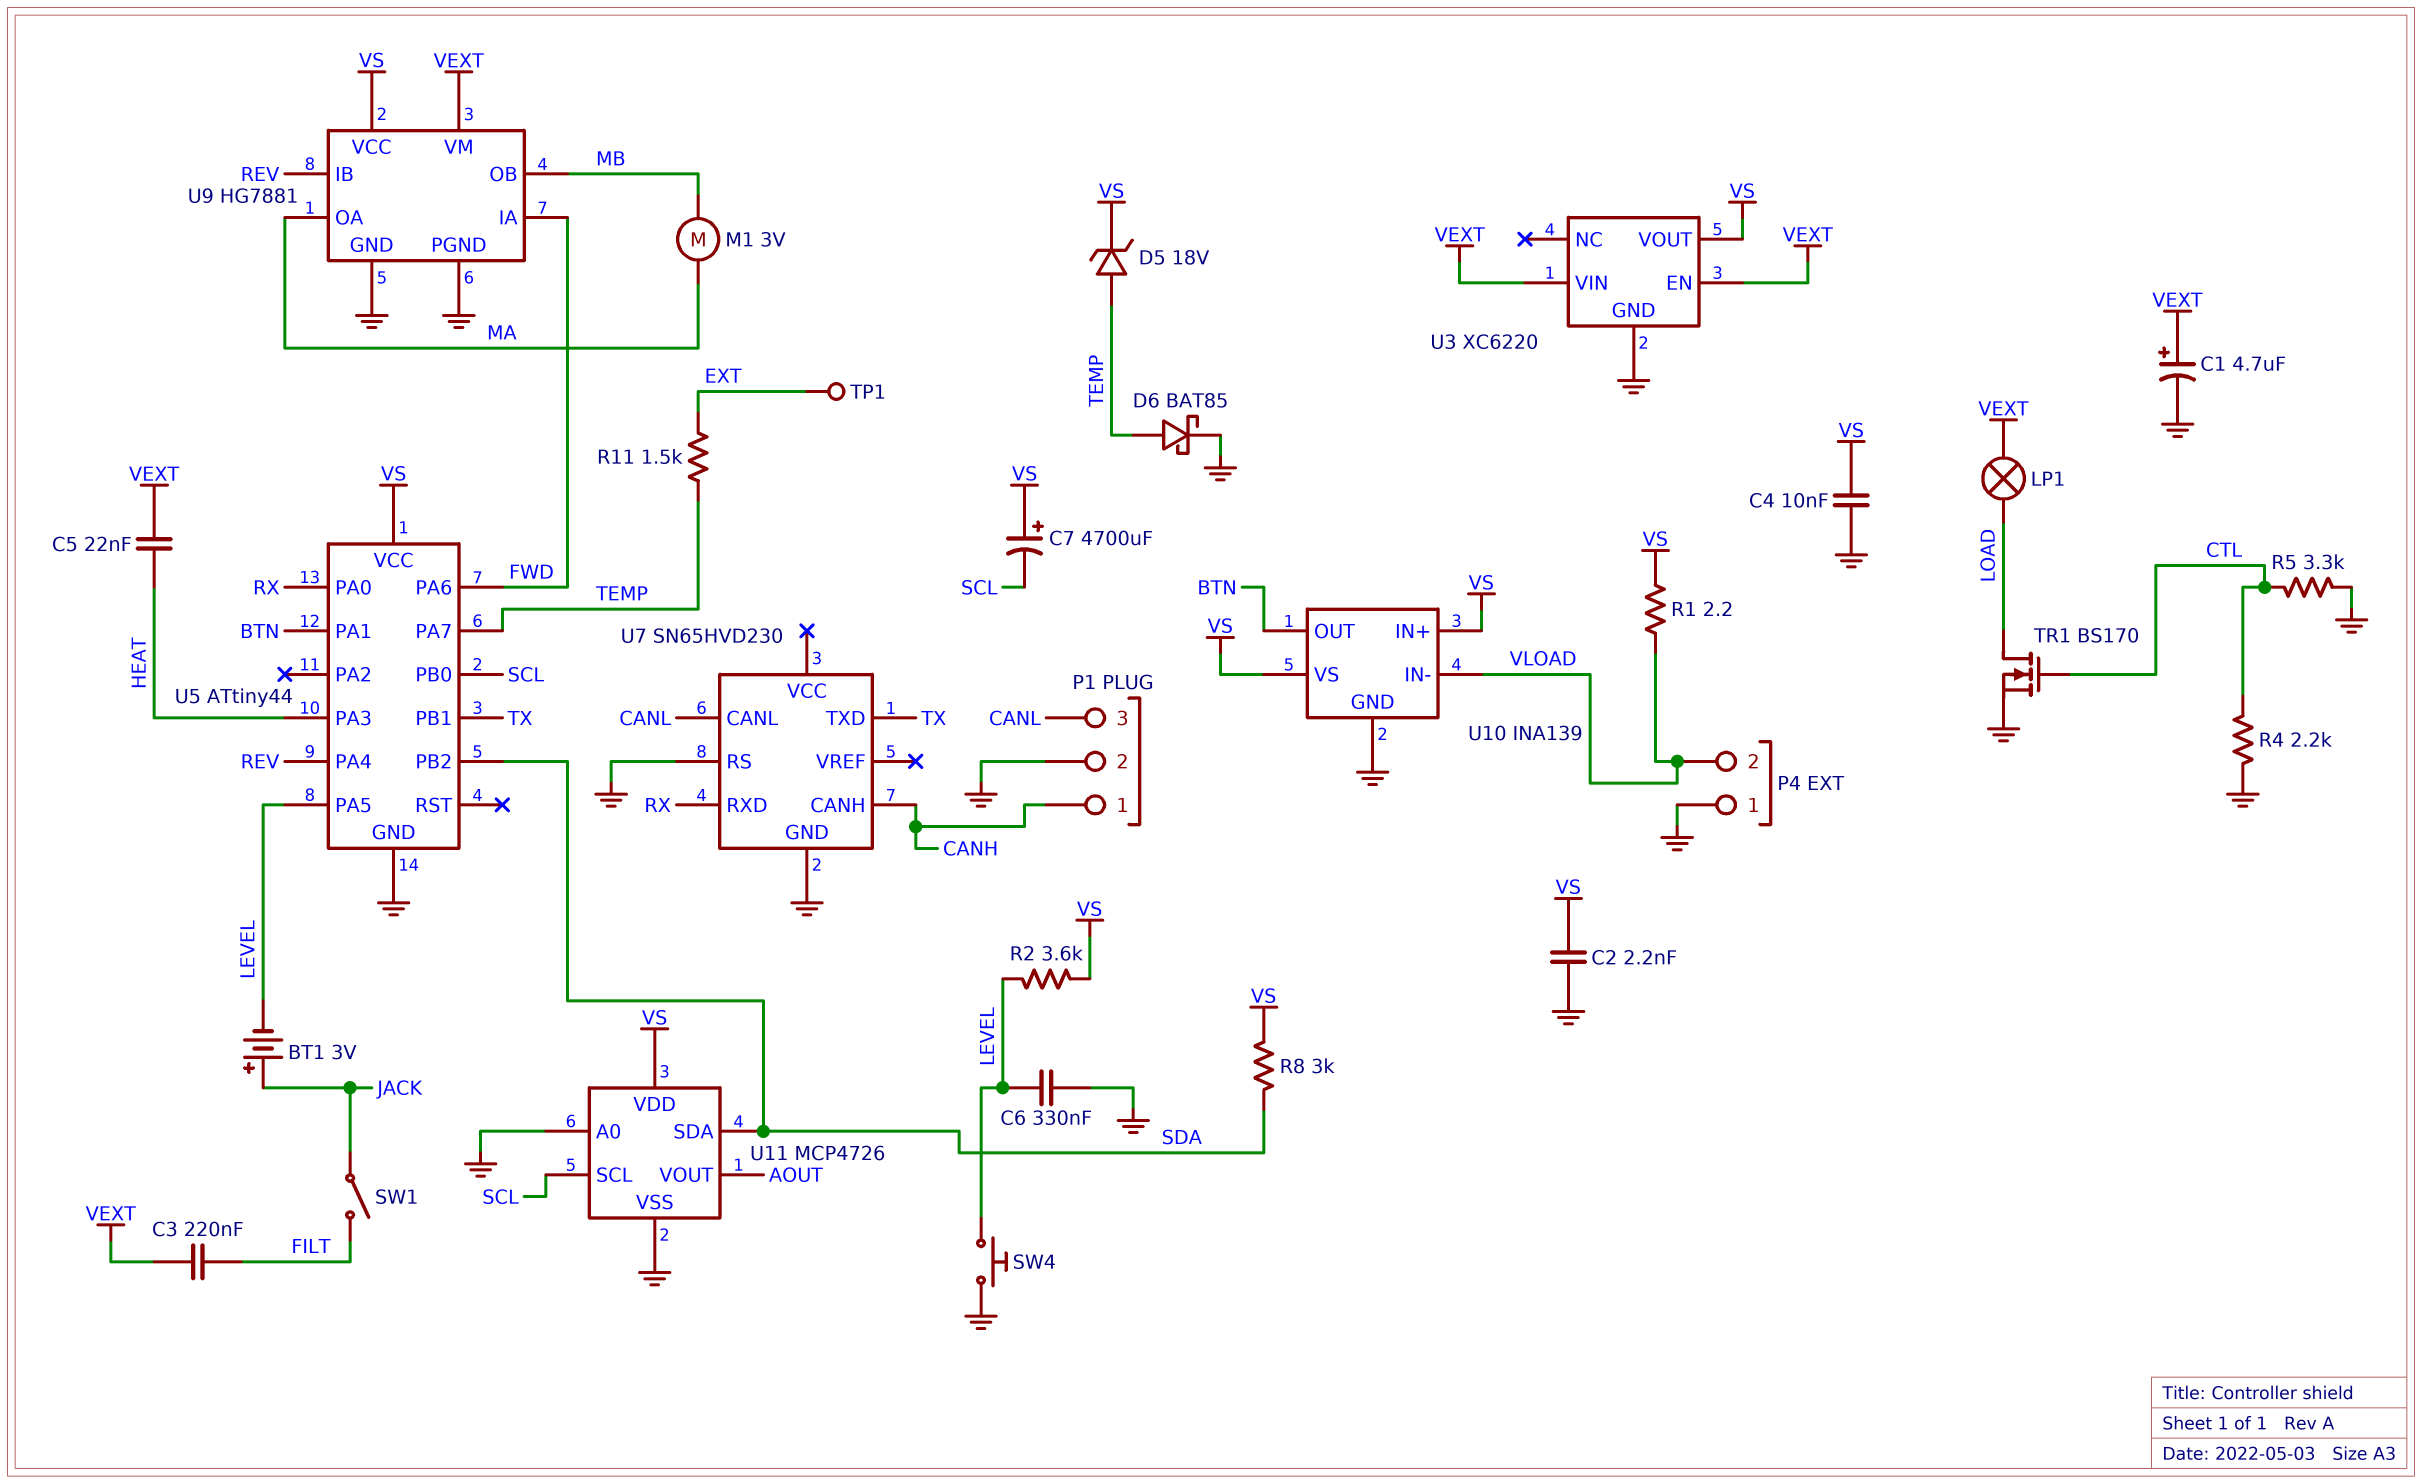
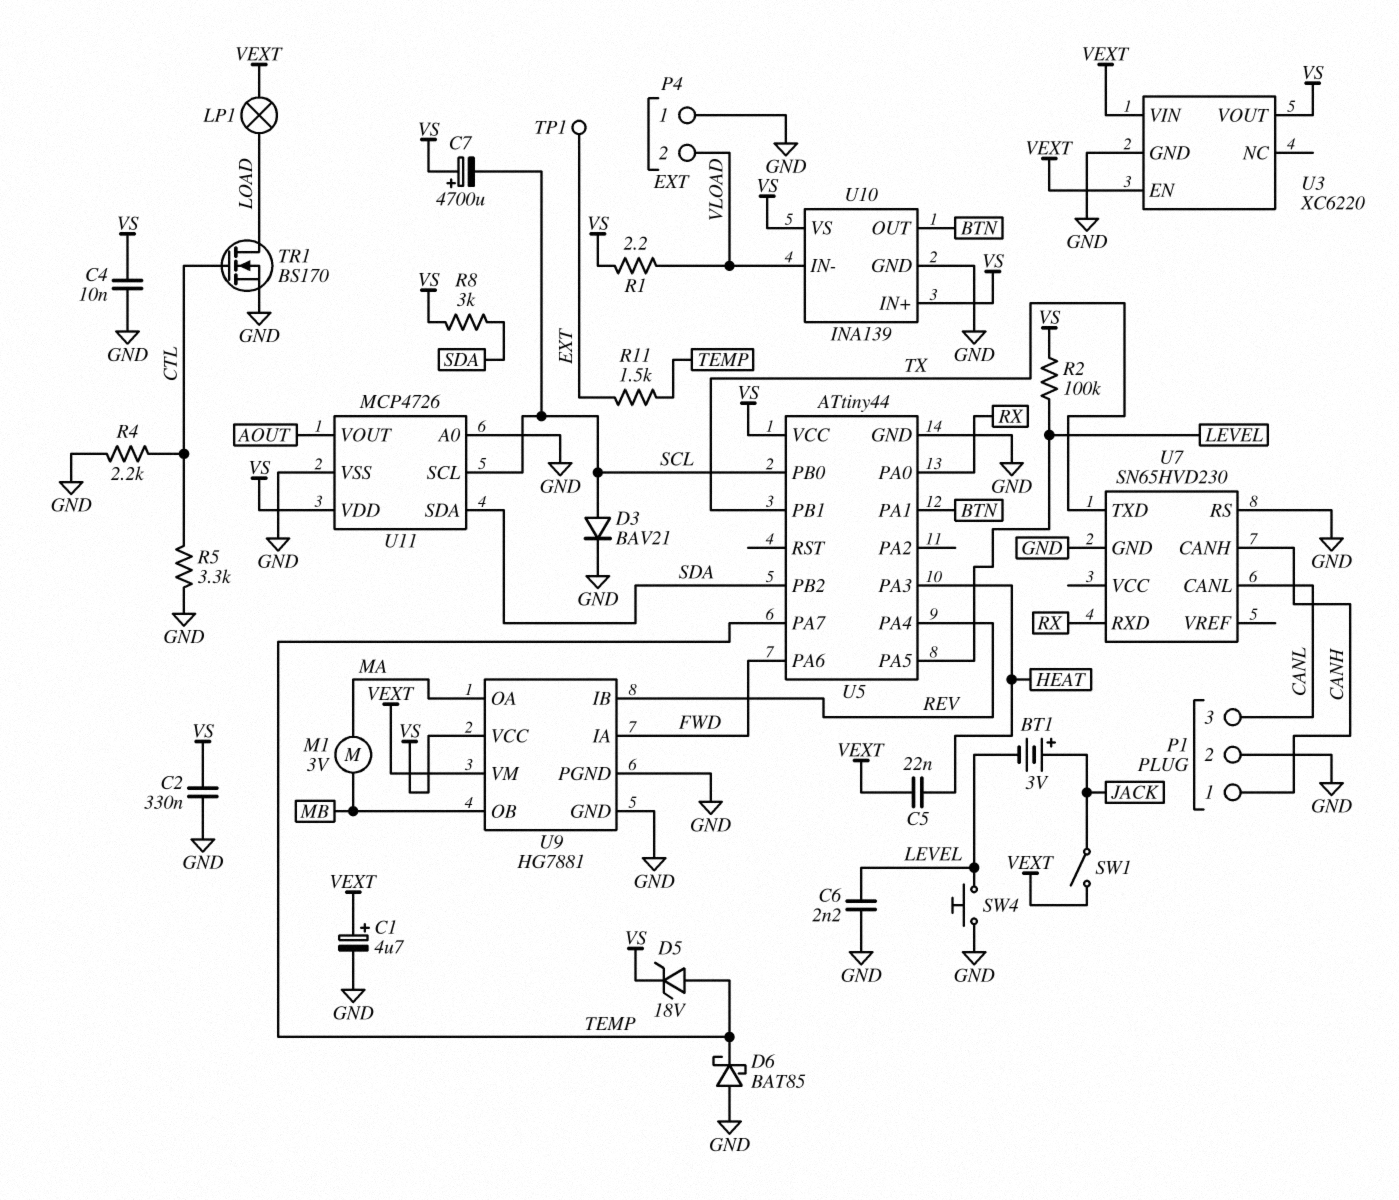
C2: 2.2nF (GND, VS) -> 330nF (GND, VS)
C3: 220nF (FILT, VEXT) -> none
C6: 330nF (GND, LEVEL) -> 2.2nF (GND, LEVEL)
D3: none -> diode BAV21 (A SCL, K GND)
D6: schottky BAT85 (A TEMP, K GND) -> schottky BAT85 (A GND, K TEMP)
R2: 3.6k (LEVEL, VS) -> 100k (LEVEL, VS)
SW1: switch (FILT, JACK) -> switch (JACK, VEXT)

